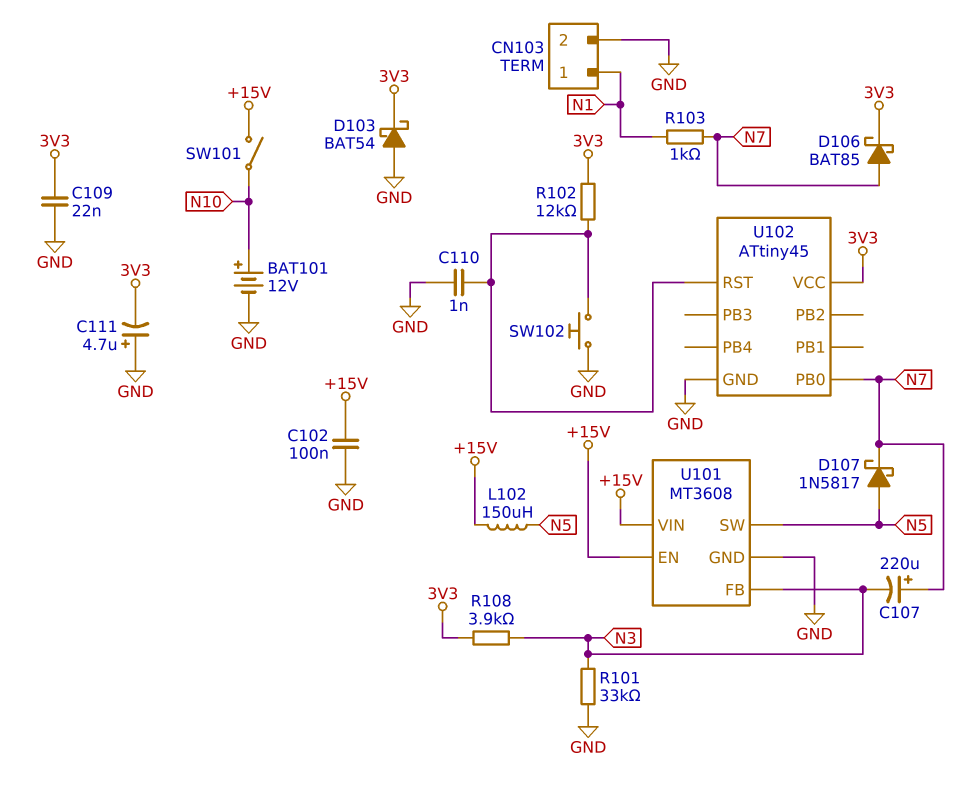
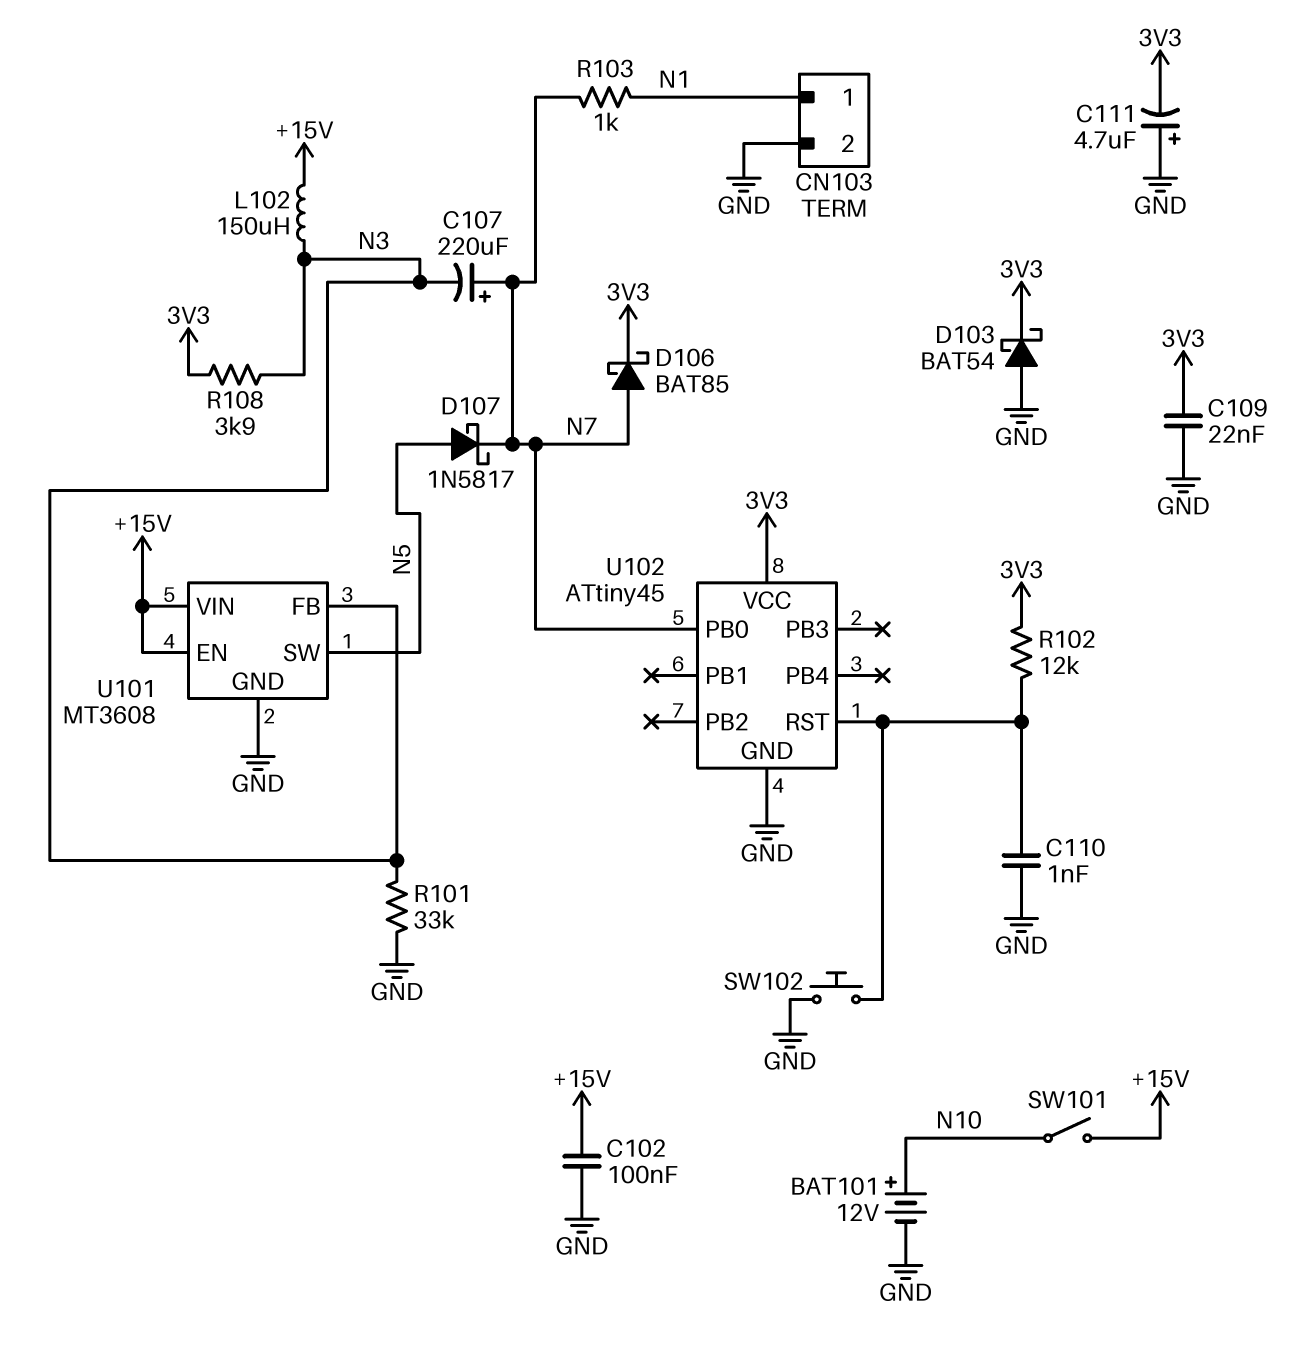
L102: 150uH (+15V, N5) -> 150uH (+15V, N3)

